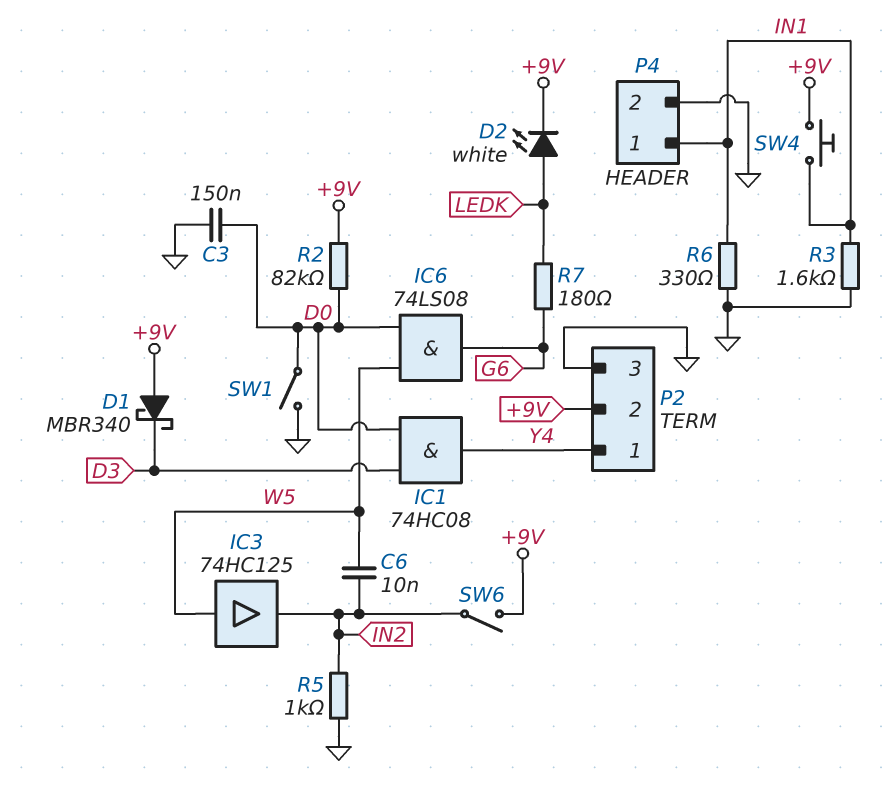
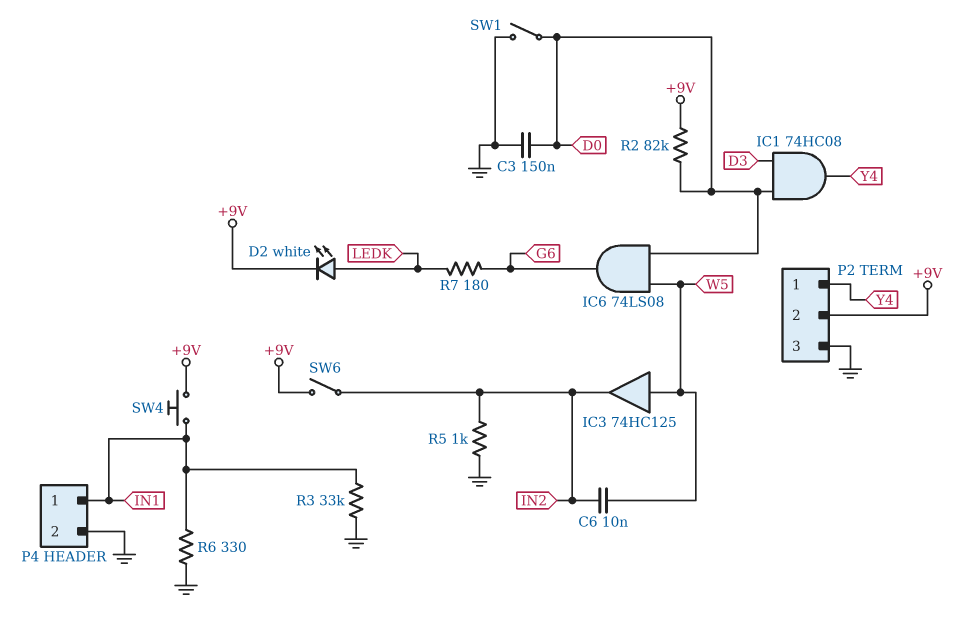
D1: schottky MBR340 (A +9V, K D3) -> none
R3: 1.6k (GND, IN1) -> 33k (GND, IN1)

